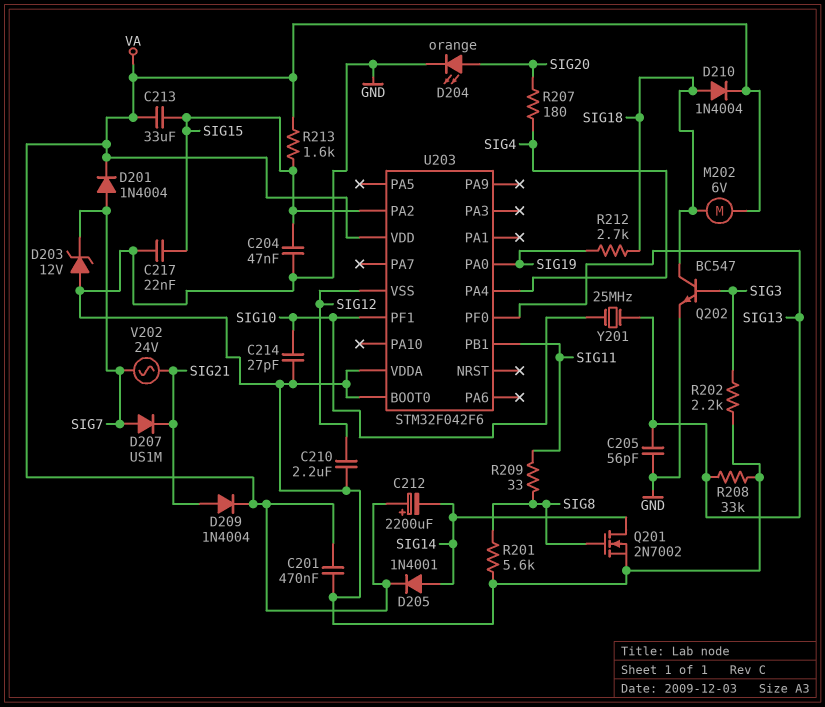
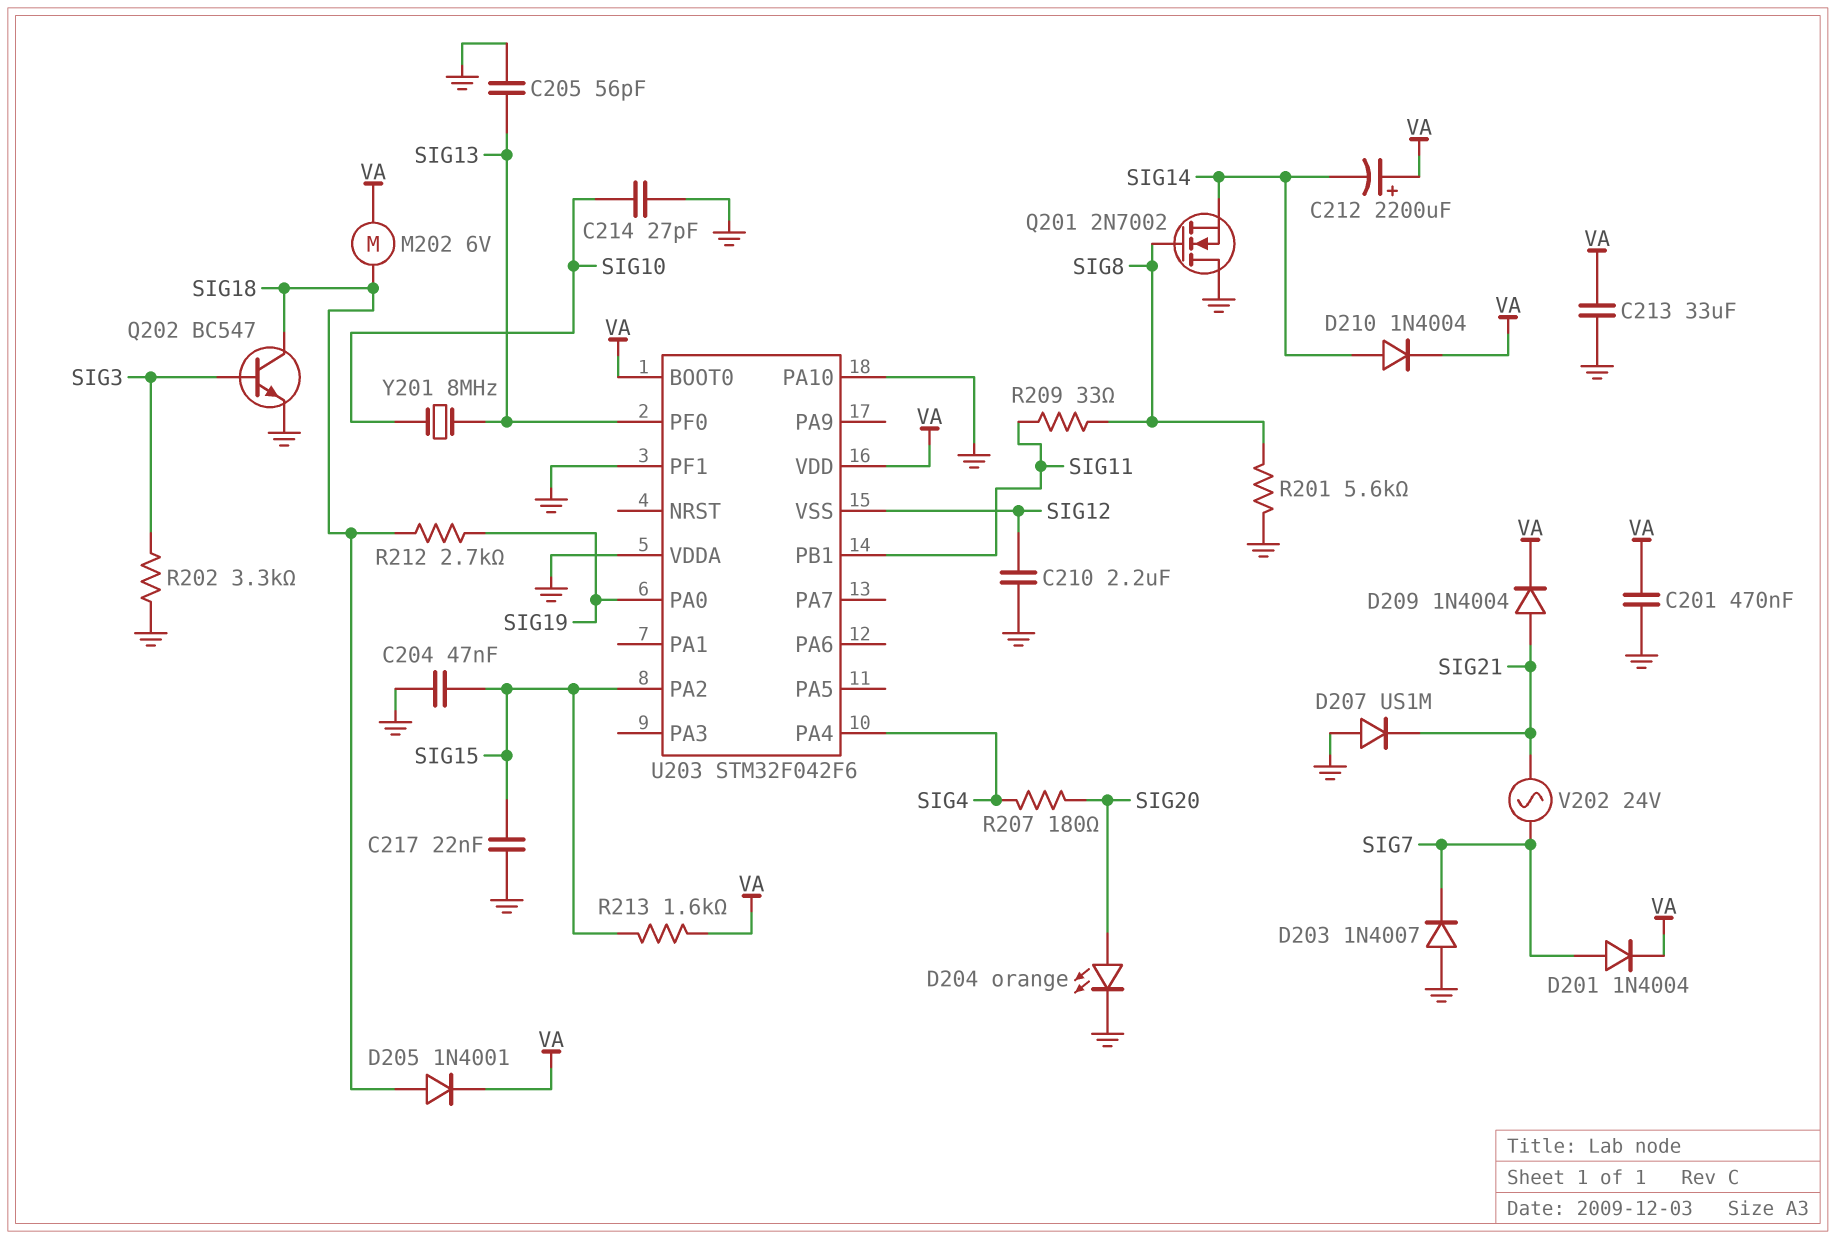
C213: 33uF (SIG15, VA) -> 33uF (GND, VA)
D203: zener 12V (A GND, K SIG7) -> diode 1N4007 (A GND, K SIG7)
D205: diode 1N4001 (A SIG14, K VA) -> diode 1N4001 (A SIG18, K VA)
D207: diode US1M (A SIG7, K SIG21) -> diode US1M (A GND, K SIG21)
D210: diode 1N4004 (A SIG18, K VA) -> diode 1N4004 (A SIG14, K VA)
Q201: NMOS 2N7002 (G SIG8, D SIG14, S GND) -> NMOS 2N7002 (G SIG8, D GND, S SIG14)
R202: 2.2k (GND, SIG3) -> 3.3k (GND, SIG3)
R208: 33k (GND, SIG13) -> none
U203 pin BOOT0: GND -> VA
U203 pin PA10: none -> GND
U203 pin PF1: SIG10 -> GND
Y201: 25MHz (SIG10, SIG13) -> 8MHz (SIG10, SIG13)

